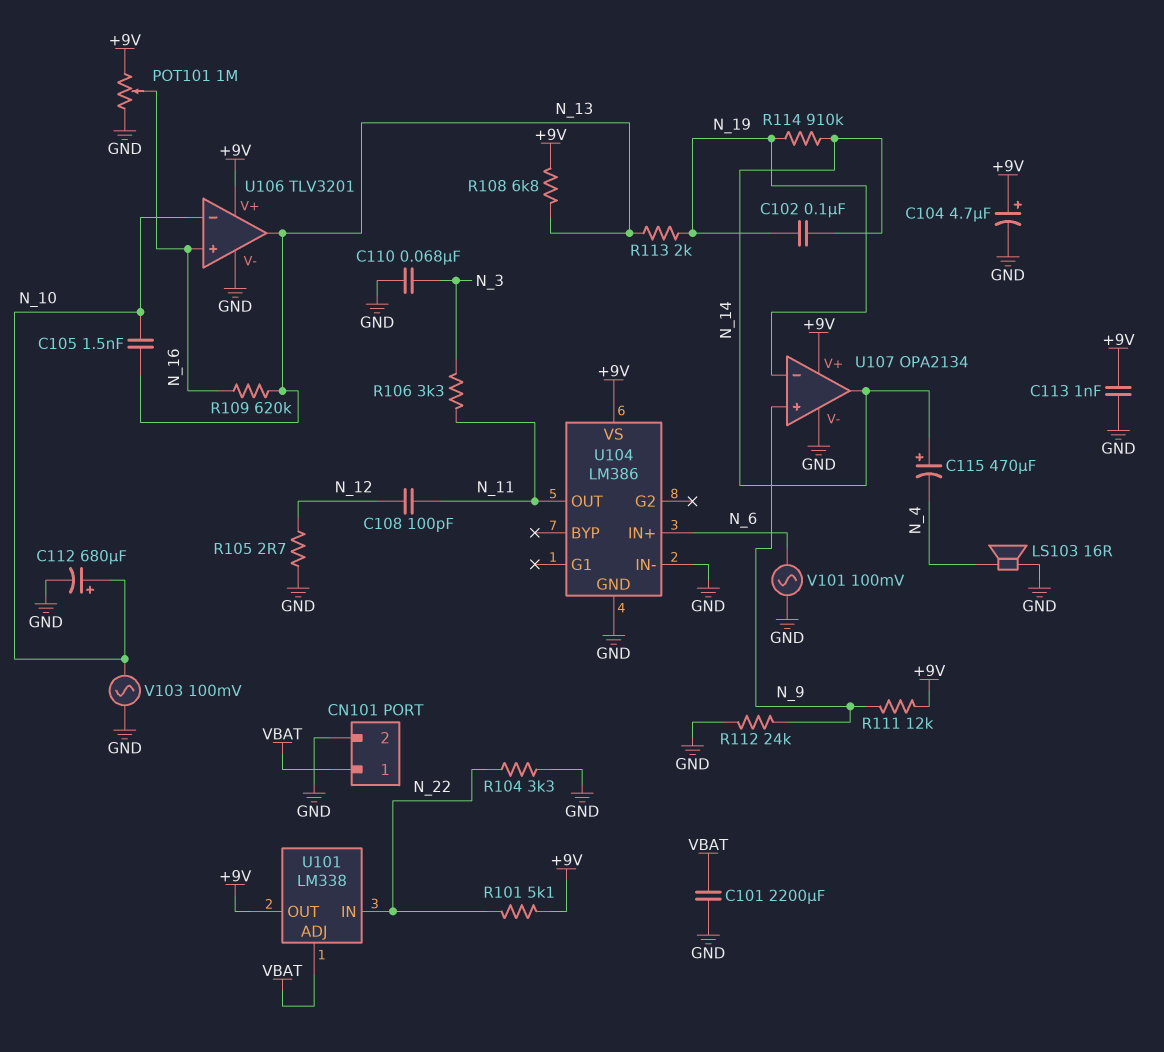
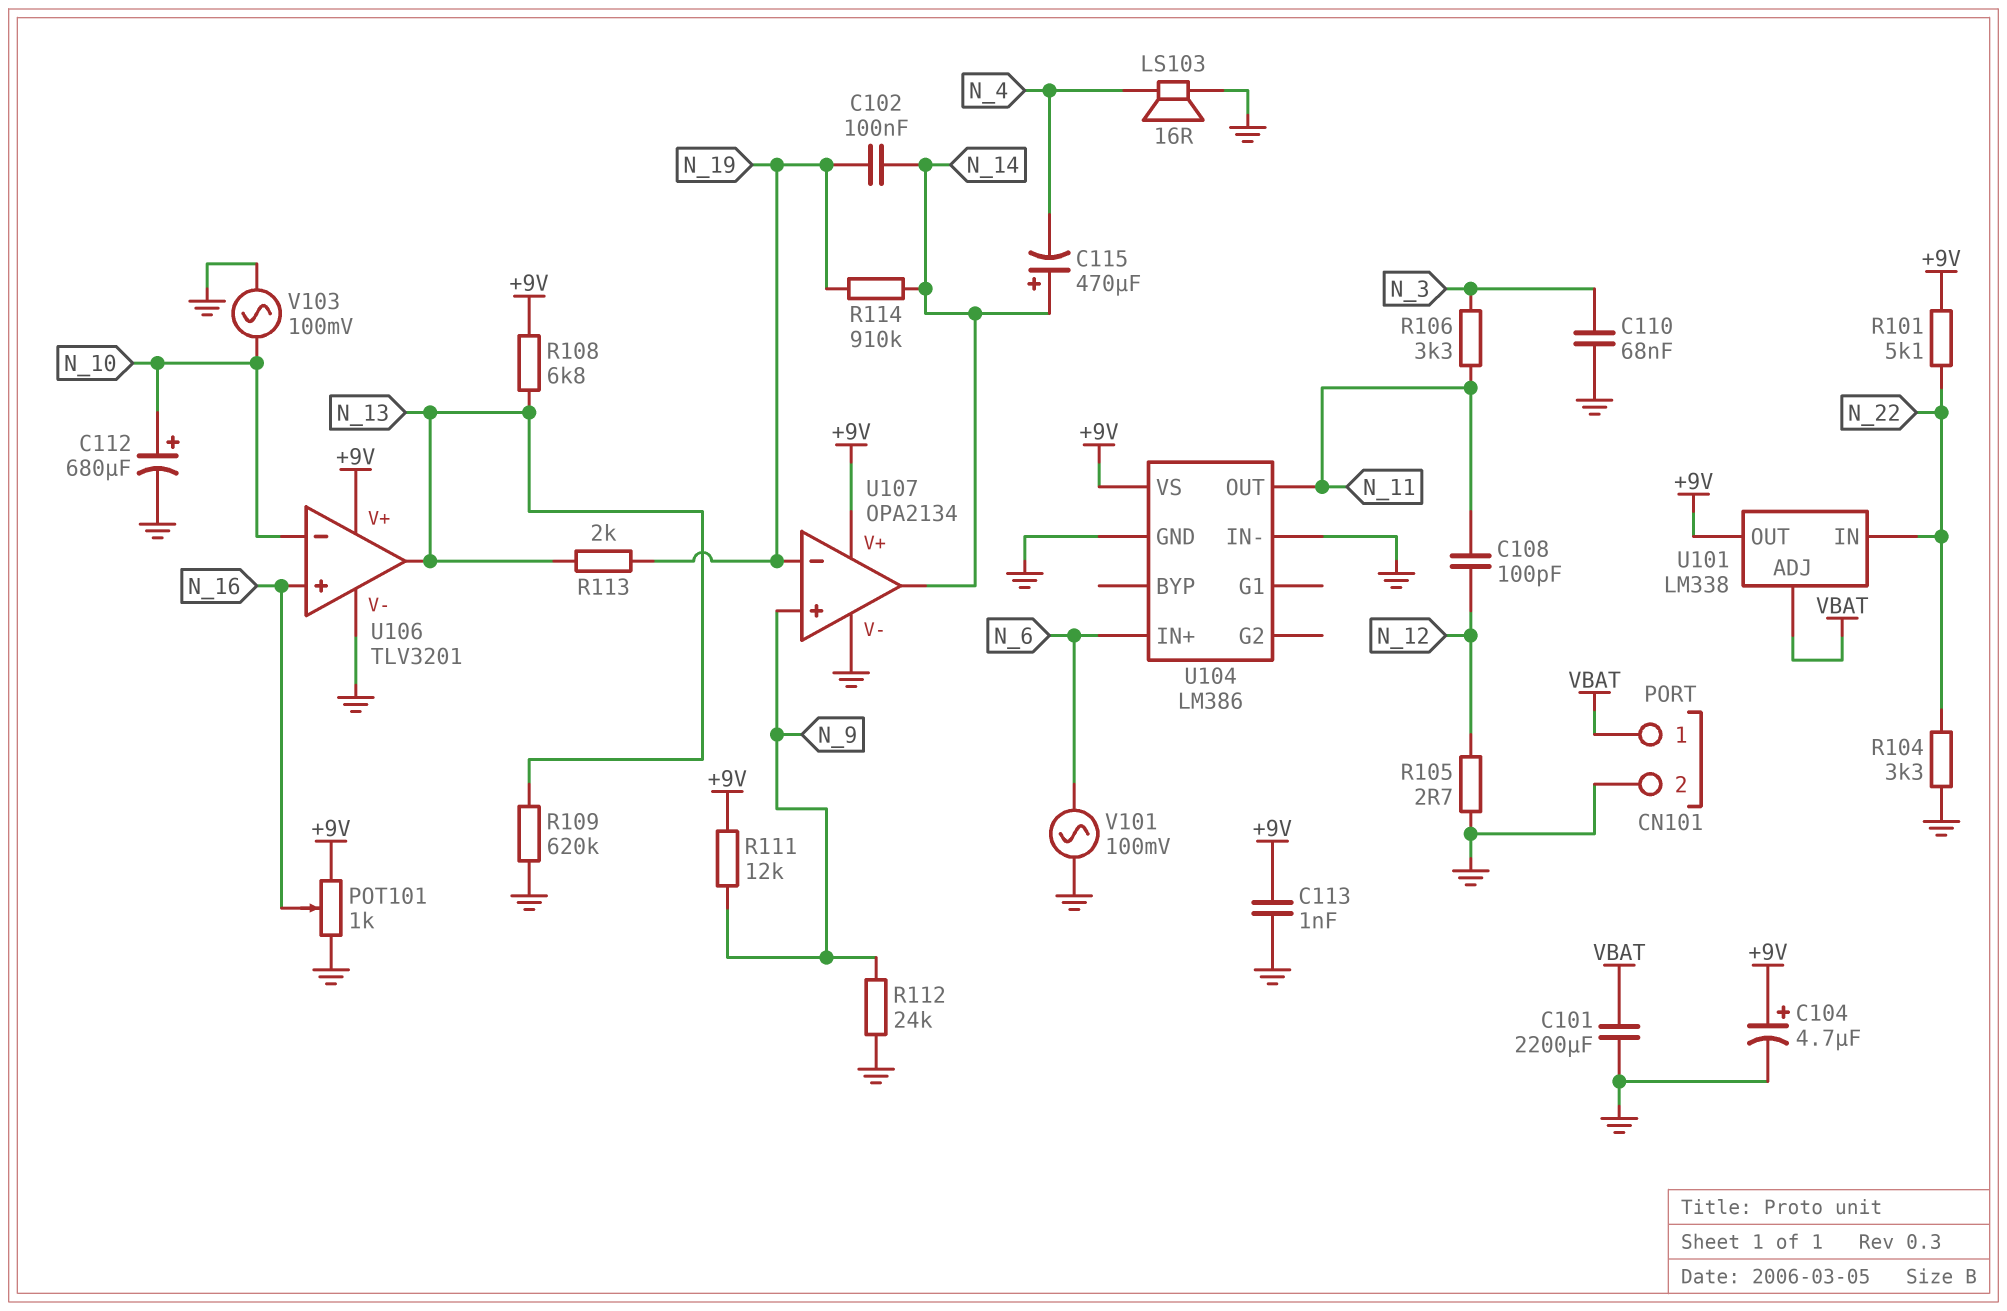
C105: 1.5nF (N_10, N_13) -> none
POT101: 1M (+9V, GND, wiper N_16) -> 1k (+9V, GND, wiper N_16)
R109: 620k (N_13, N_16) -> 620k (GND, N_13)

